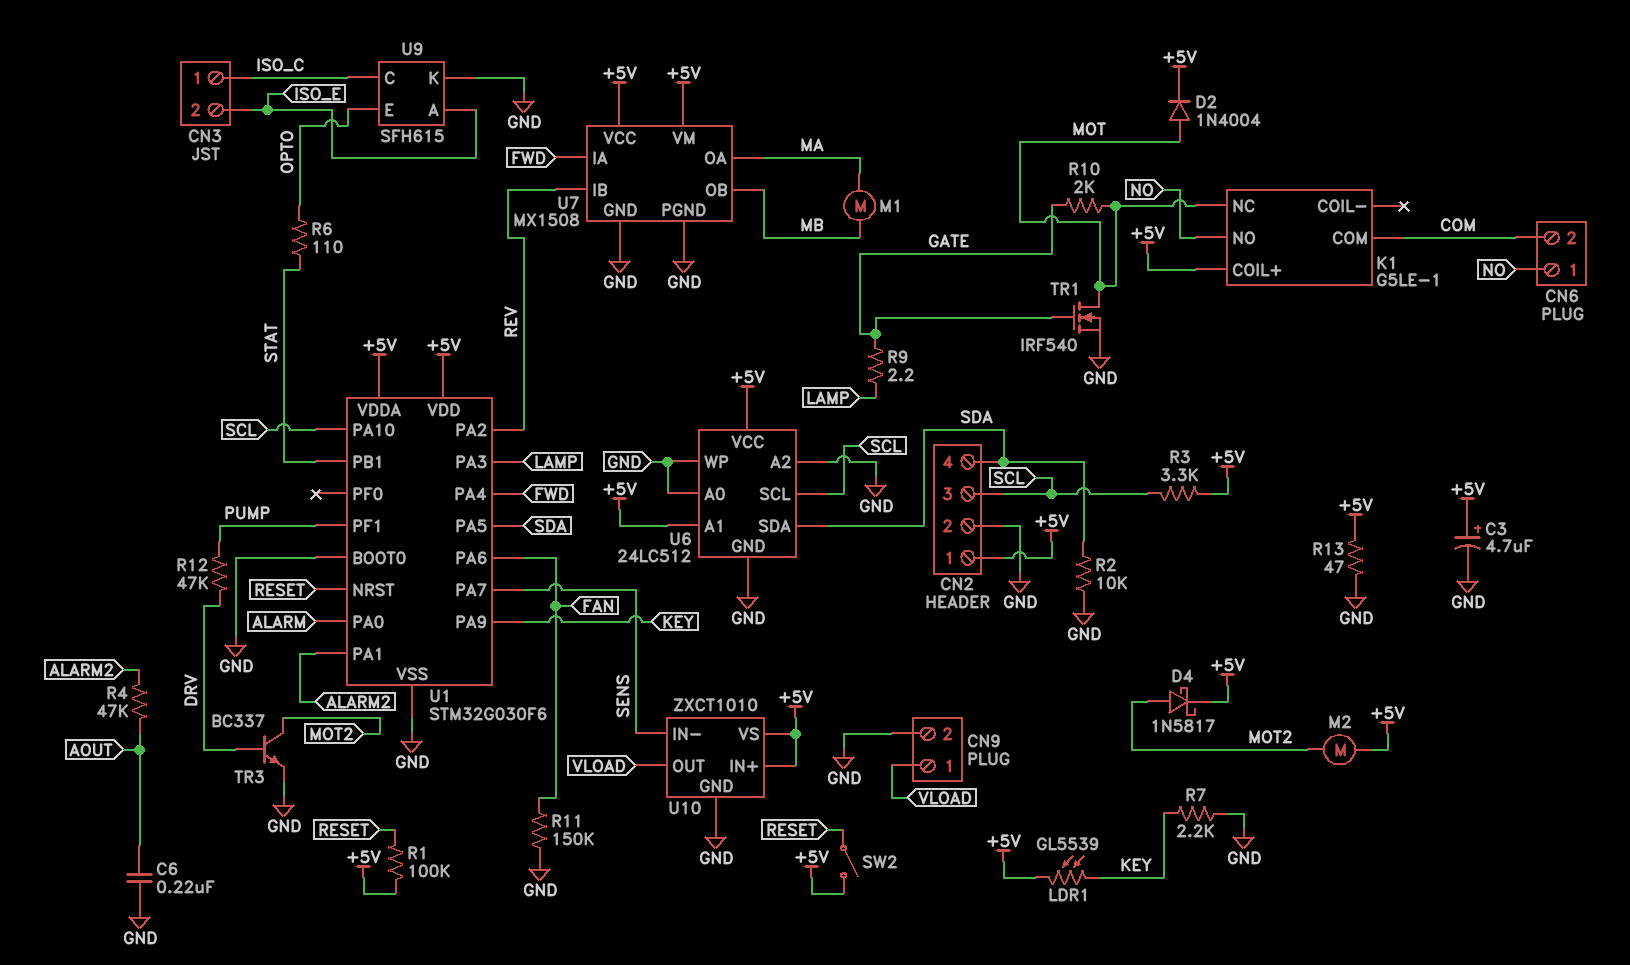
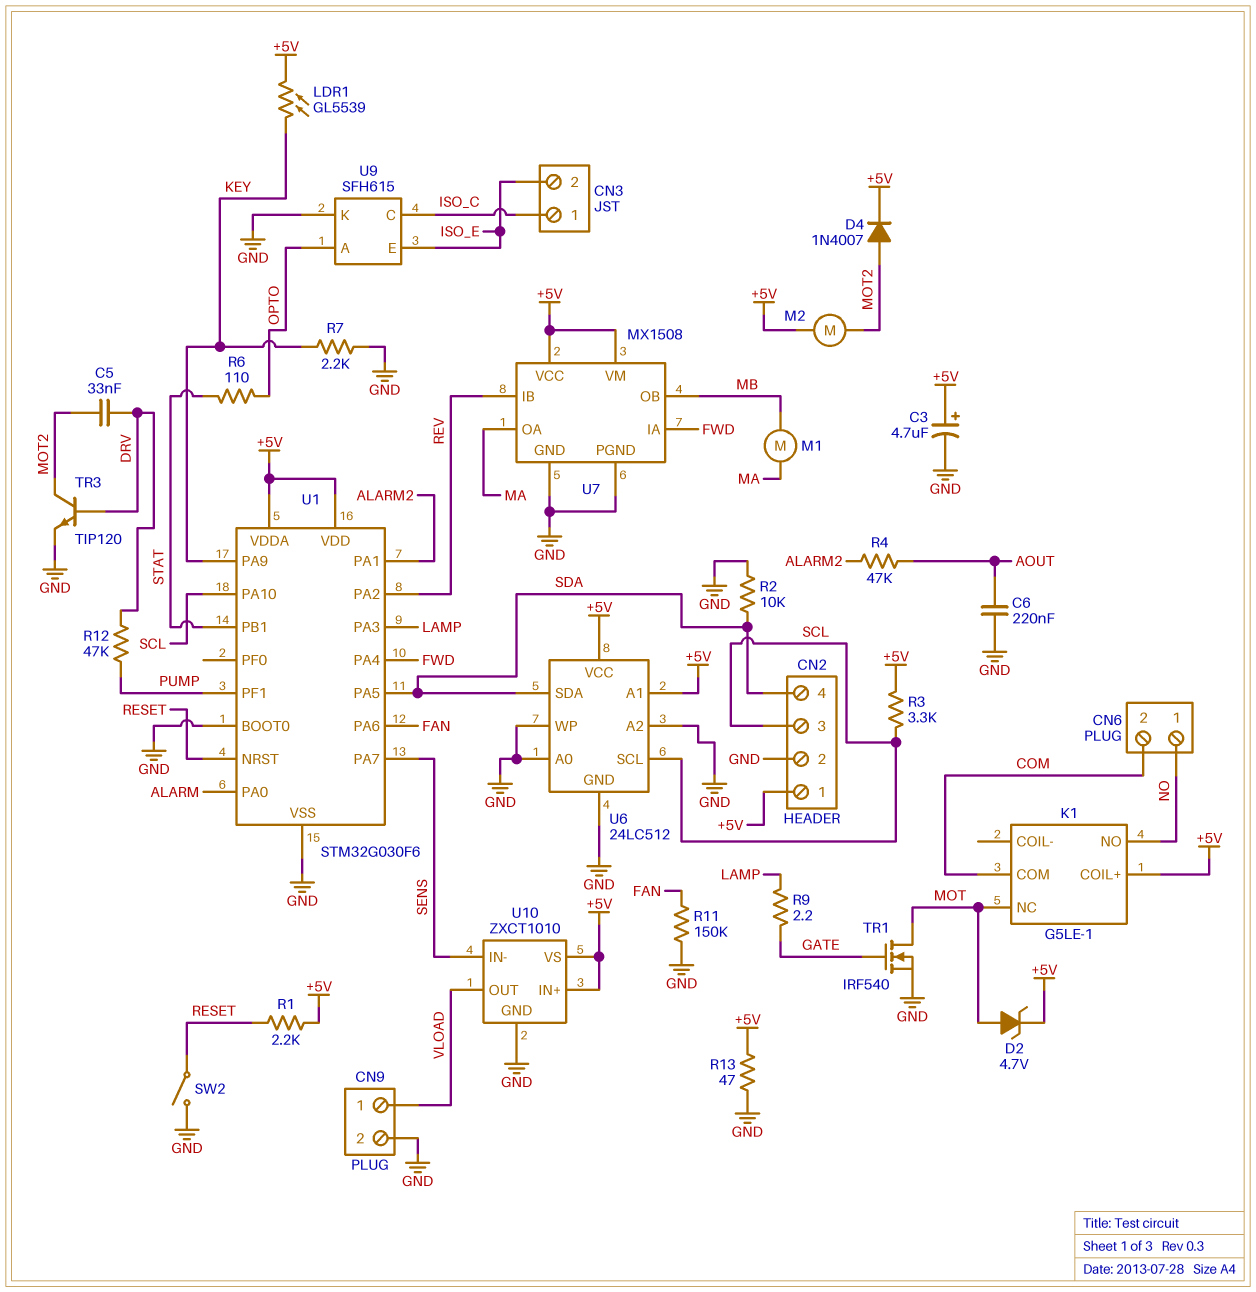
C5: none -> 33nF (DRV, MOT2)
D2: diode 1N4004 (A MOT, K +5V) -> zener 4.7V (A MOT, K +5V)
D4: schottky 1N5817 (A MOT2, K +5V) -> diode 1N4007 (A MOT2, K +5V)
R1: 100k (+5V, RESET) -> 2.2k (+5V, RESET)
R10: 2k (GATE, MOT) -> none
SW2: switch (+5V, RESET) -> switch (GND, RESET)
TR3: NPN BC337 (B DRV, C MOT2, E GND) -> NPN TIP120 (B DRV, C MOT2, E GND)
U9 pin A: ISO_E -> OPTO
U9 pin E: OPTO -> ISO_E

